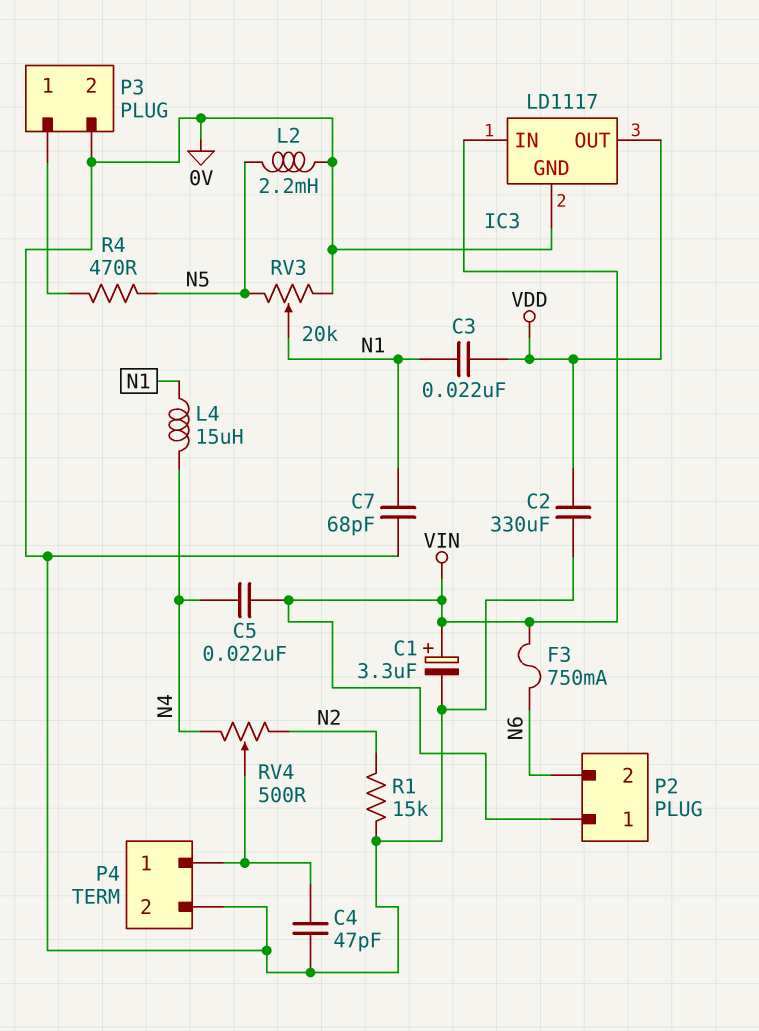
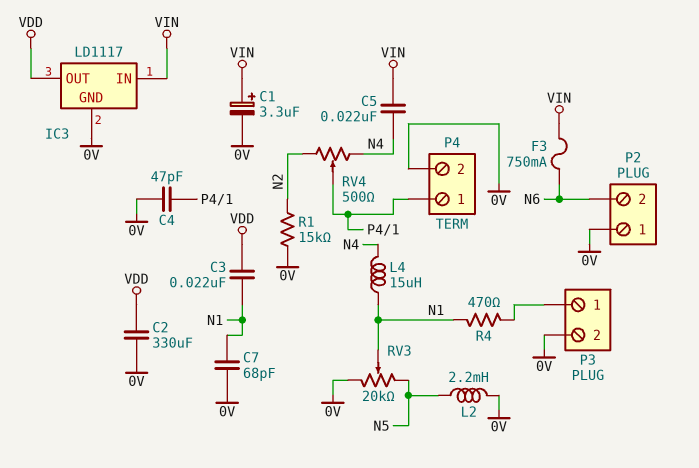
P2 pin 1: VIN -> 0V
R4: 470 (N5, P3/1) -> 470 (N1, P3/1)

